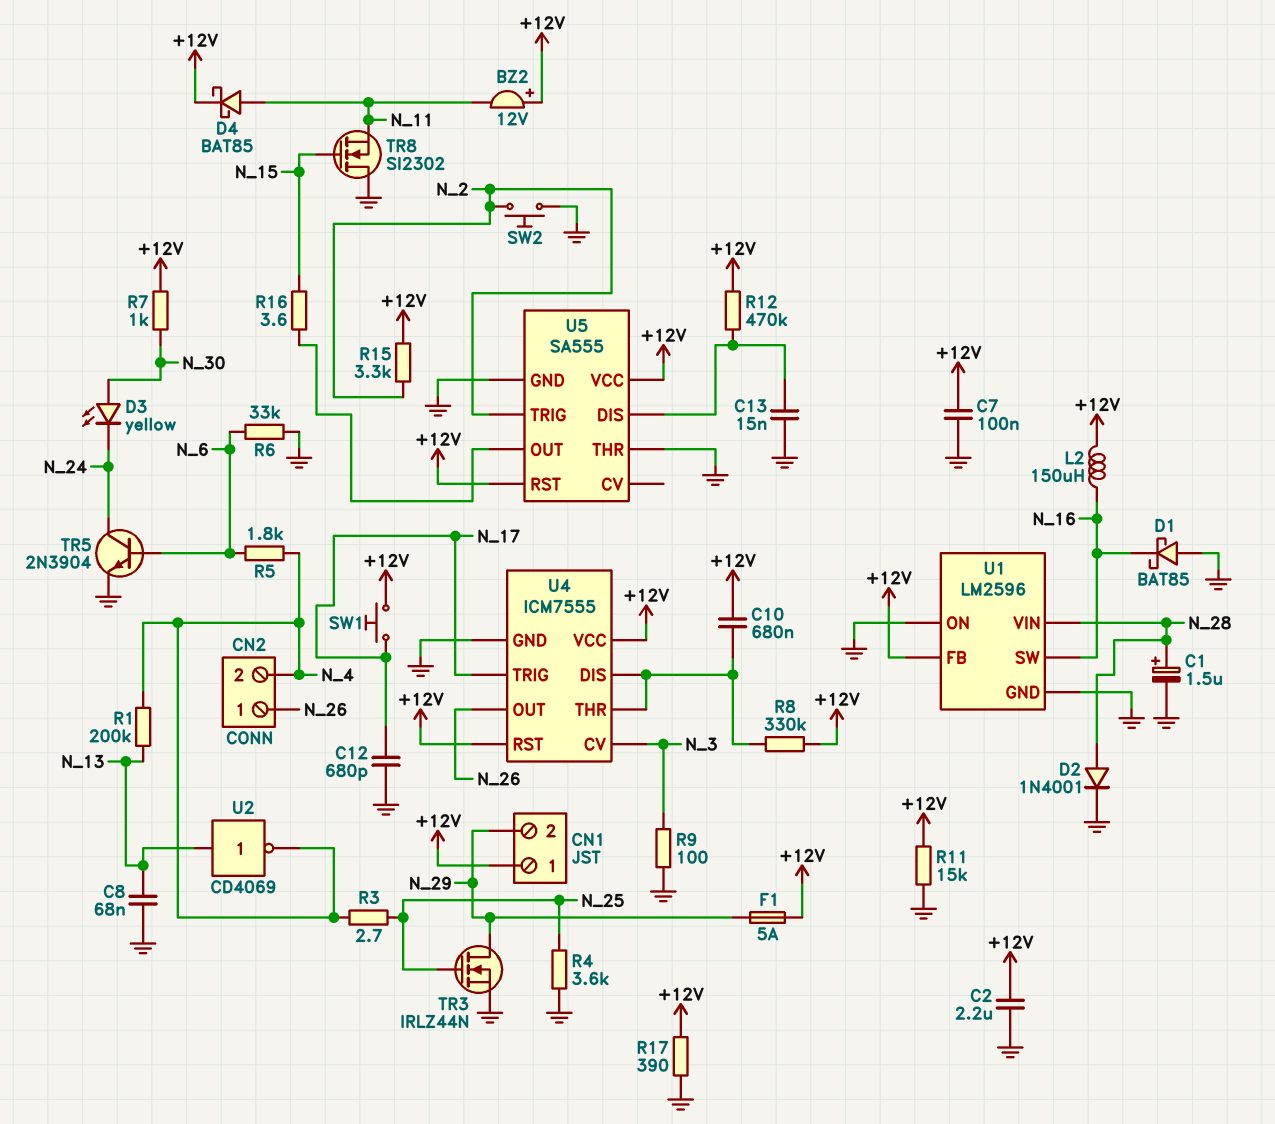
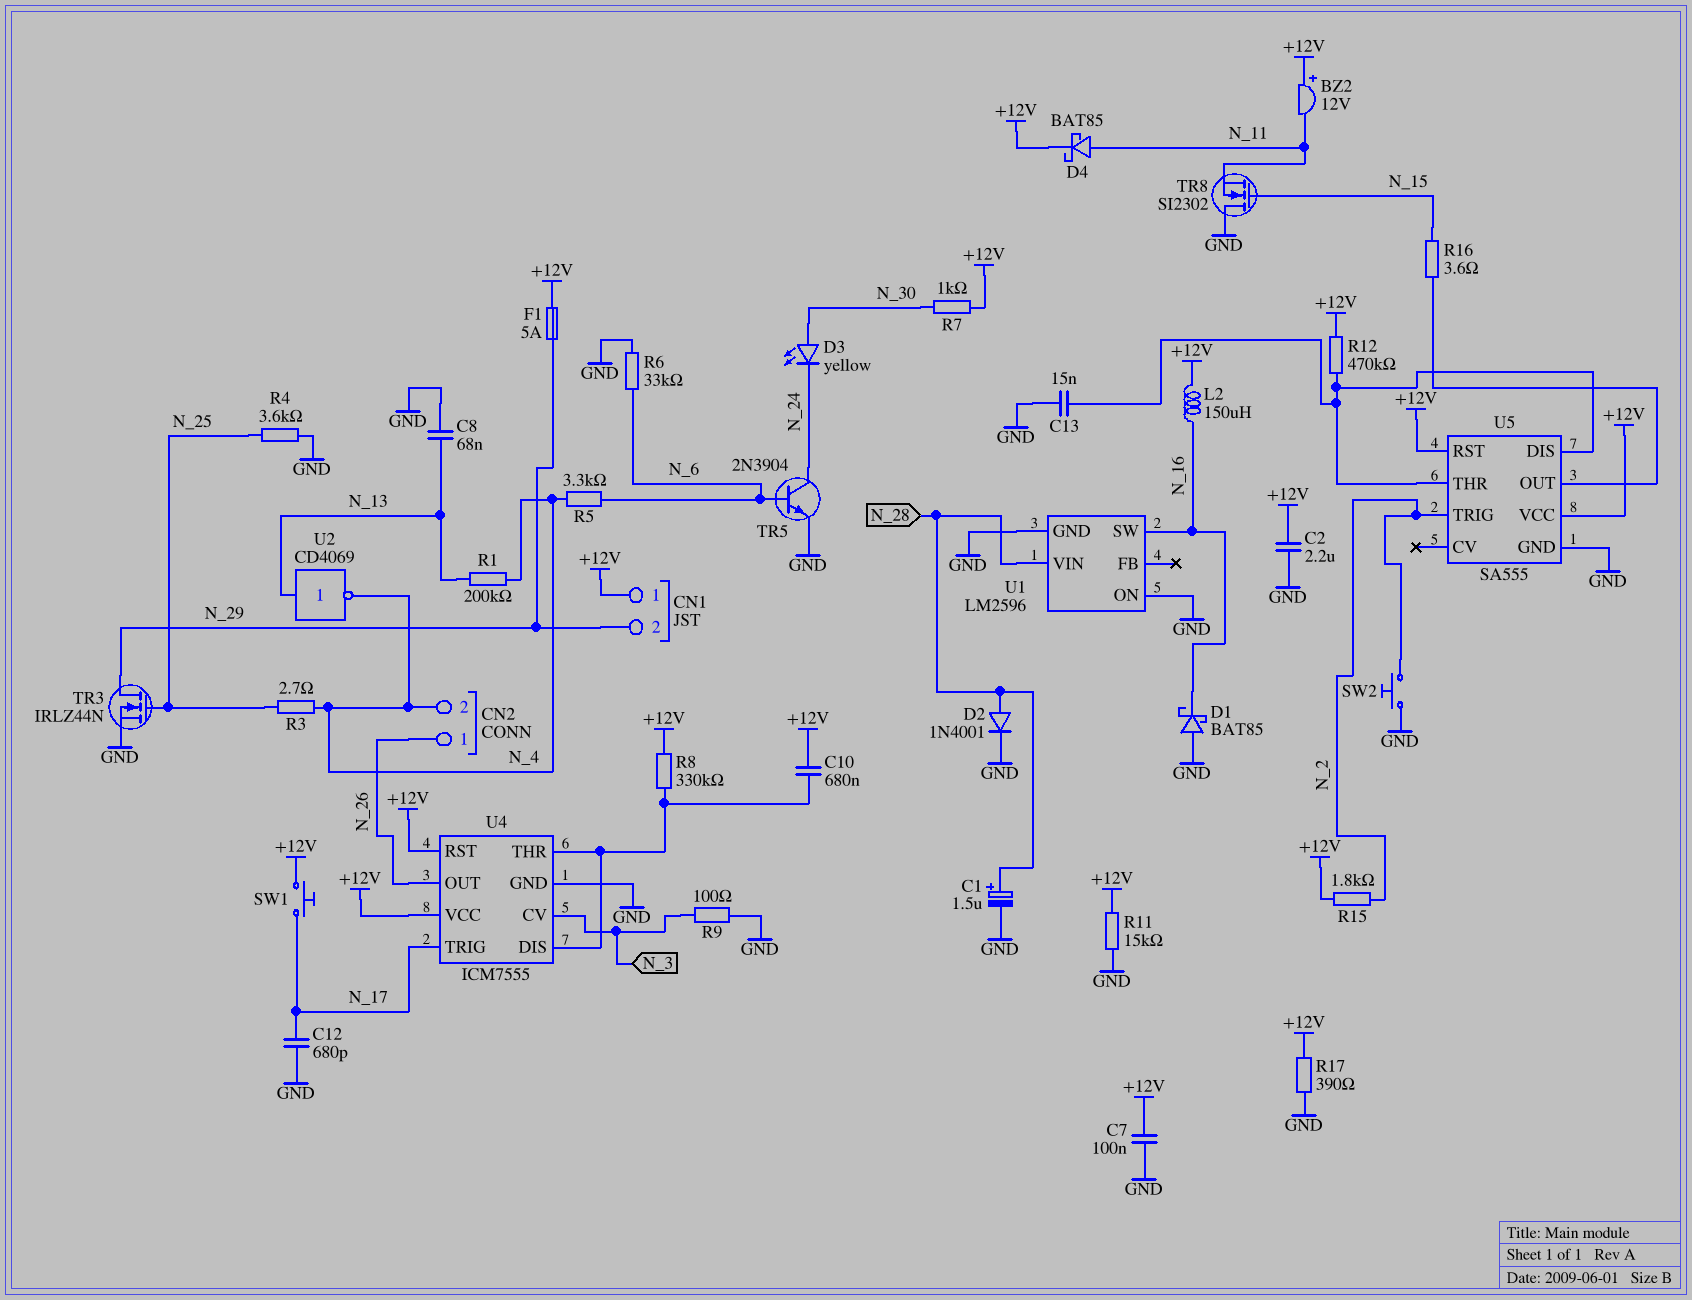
R5: 1.8k (N_4, N_6) -> 3.3k (N_4, N_6)
R15: 3.3k (+12V, N_2) -> 1.8k (+12V, N_2)
U1 pin FB: +12V -> none
U5 pin THR: GND -> U5/DIS

